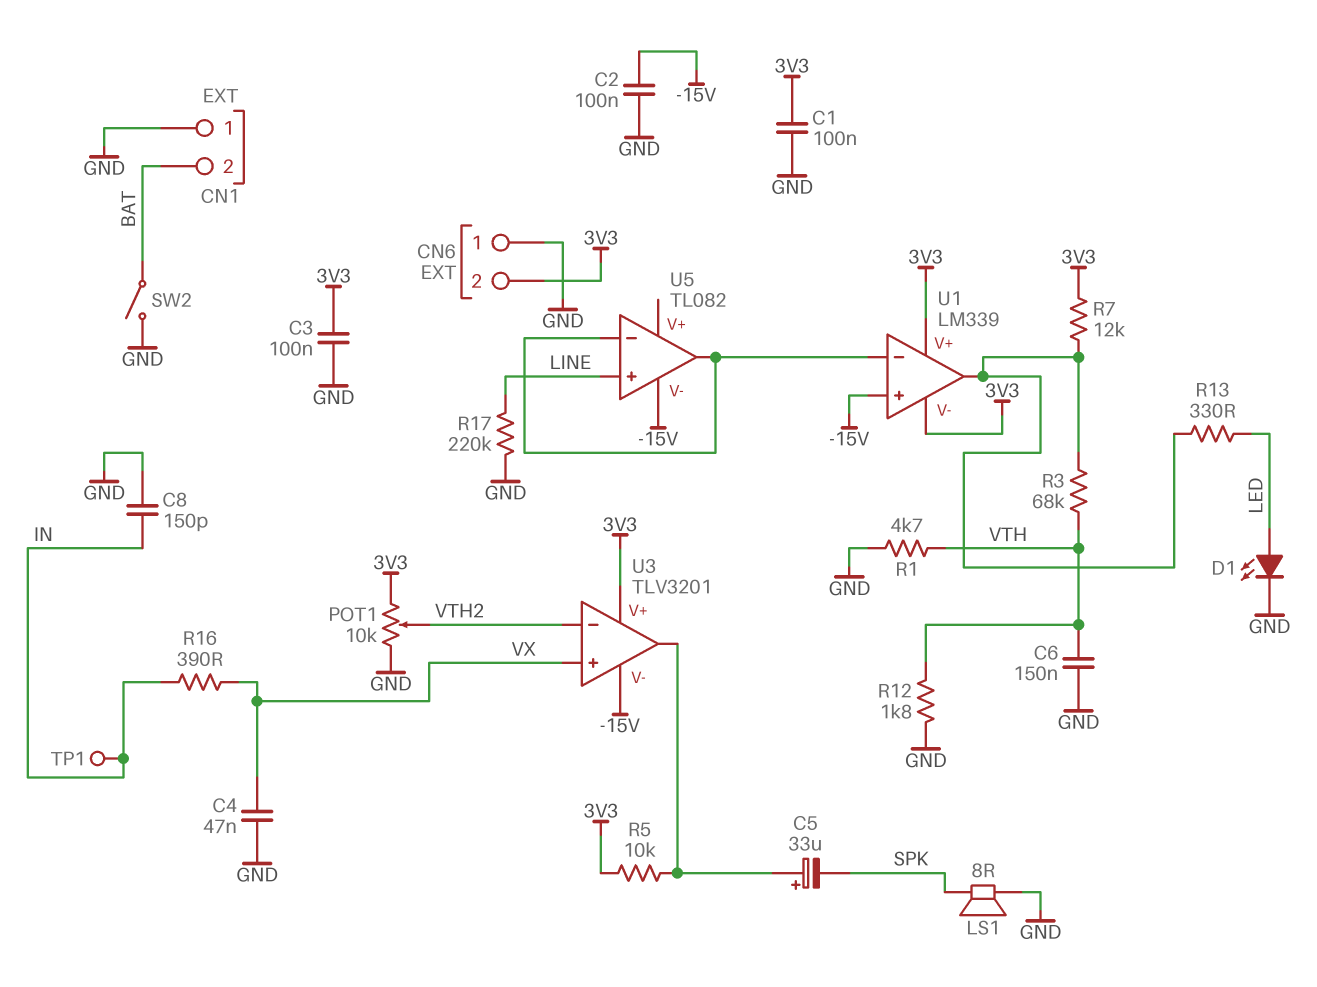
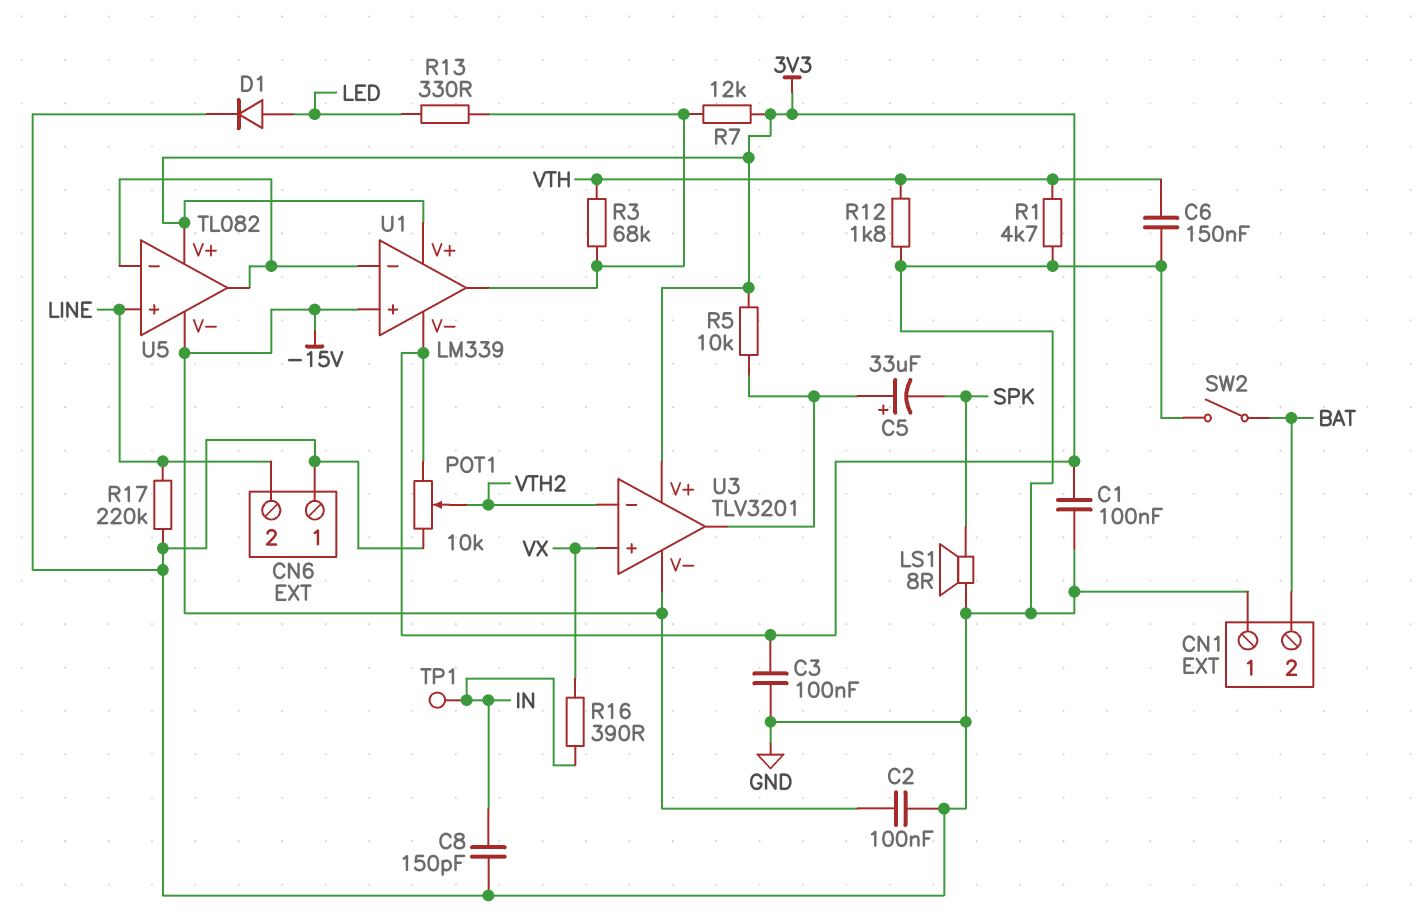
C4: 47nF (GND, VX) -> none
CN6 pin 2: 3V3 -> LINE
D1: LED (A LED, K GND) -> diode (A LED, K GND)
U5 pin V+: none -> 3V3

